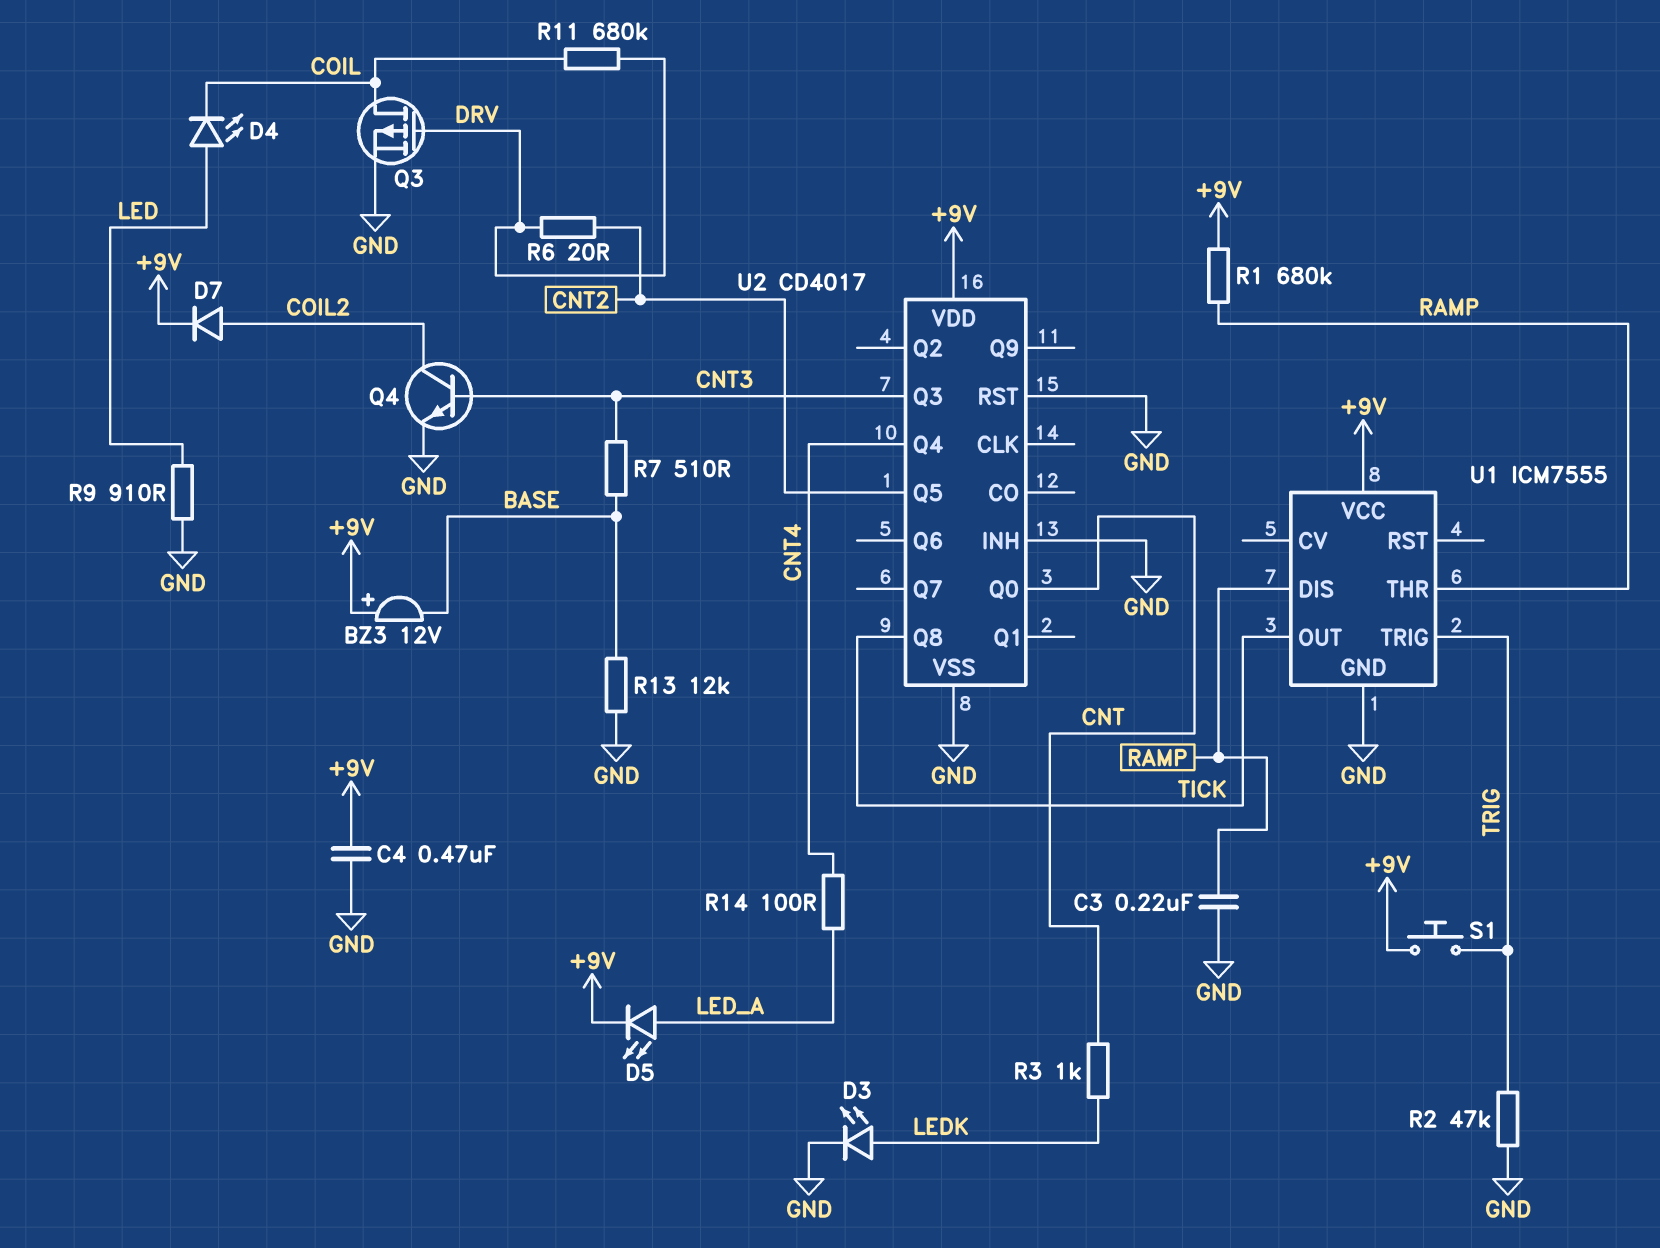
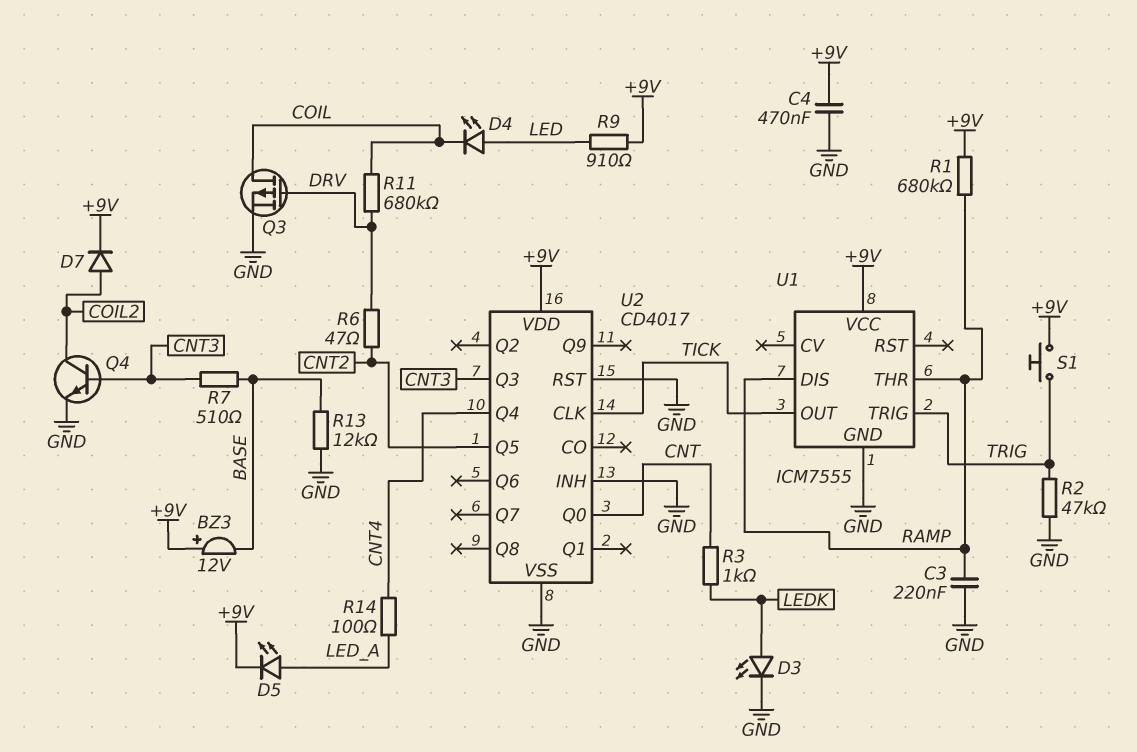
R6: 20 (CNT2, DRV) -> 47 (CNT2, DRV)
R9: 910 (GND, LED) -> 910 (+9V, LED)
U2 pin CLK: none -> TICK
U2 pin Q8: TICK -> none

